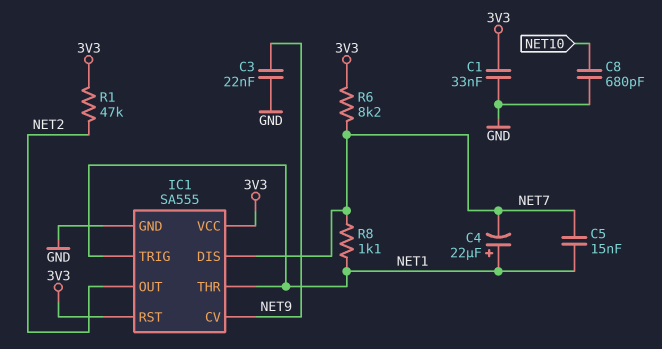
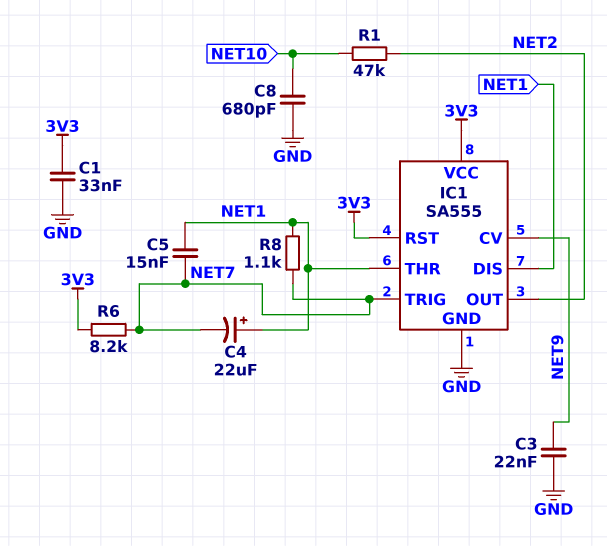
IC1 pin DIS: NET7 -> NET1
IC1 pin TRIG: NET1 -> NET7
R1: 47k (3V3, NET2) -> 47k (NET2, NET10)

